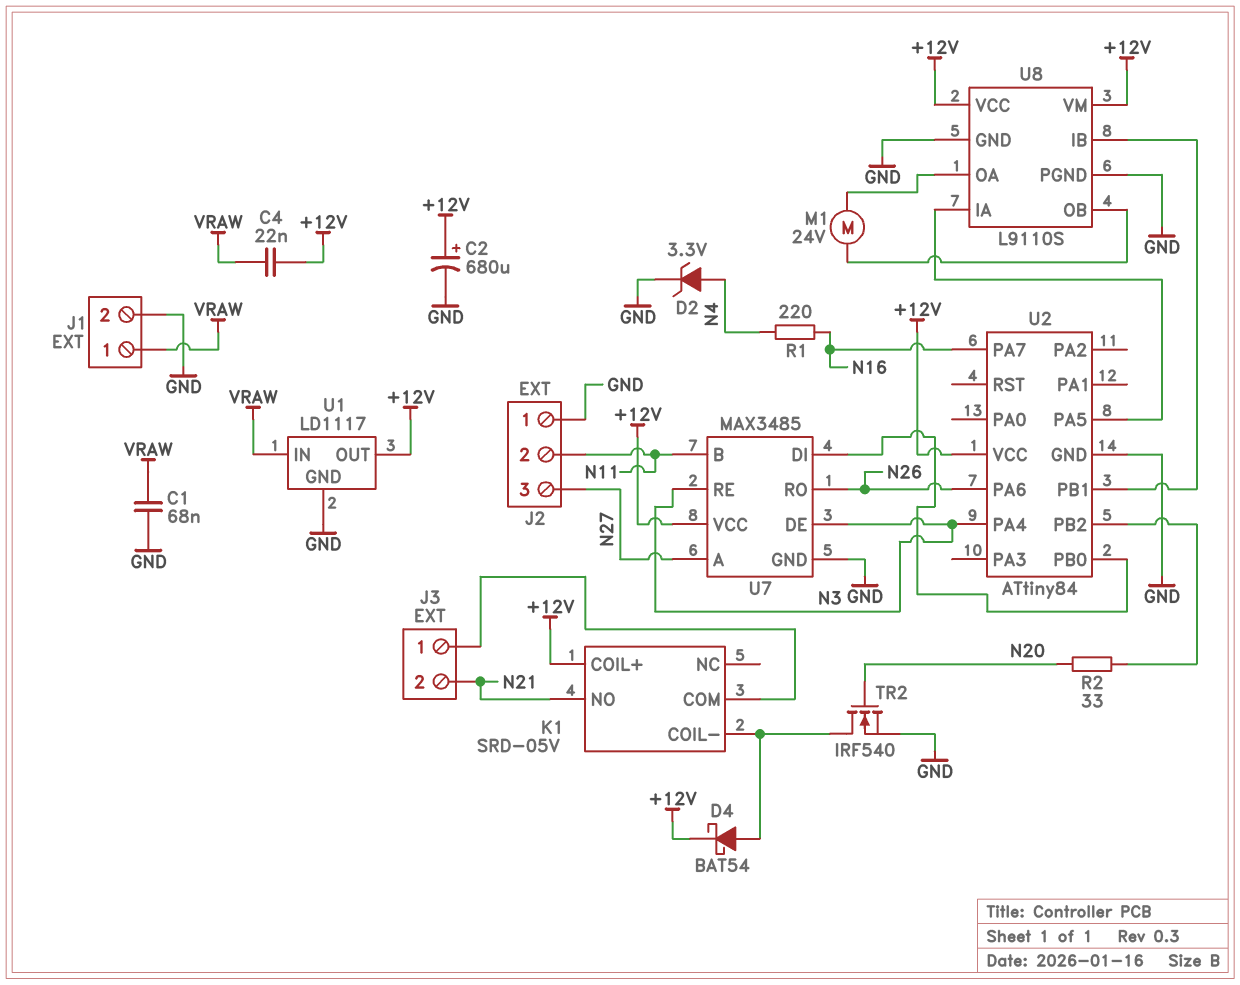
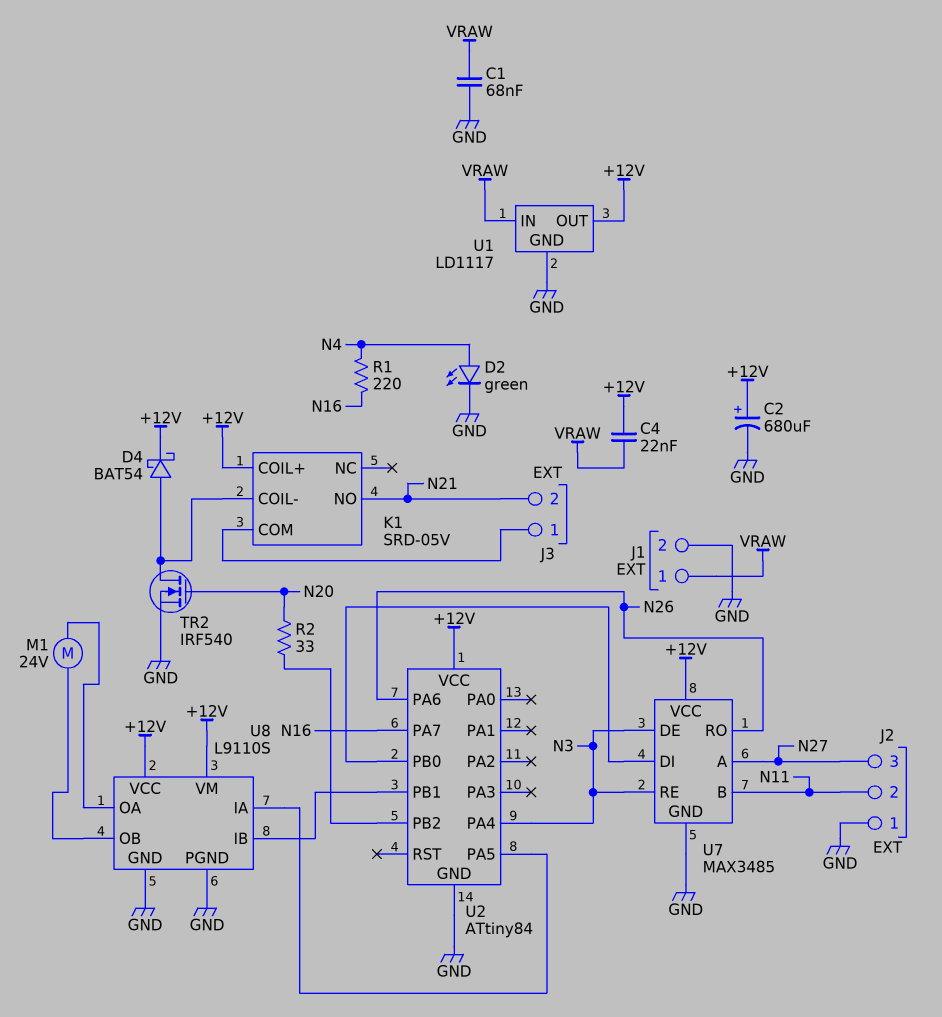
D2: zener 3.3V (A N4, K GND) -> LED green (A N4, K GND)

